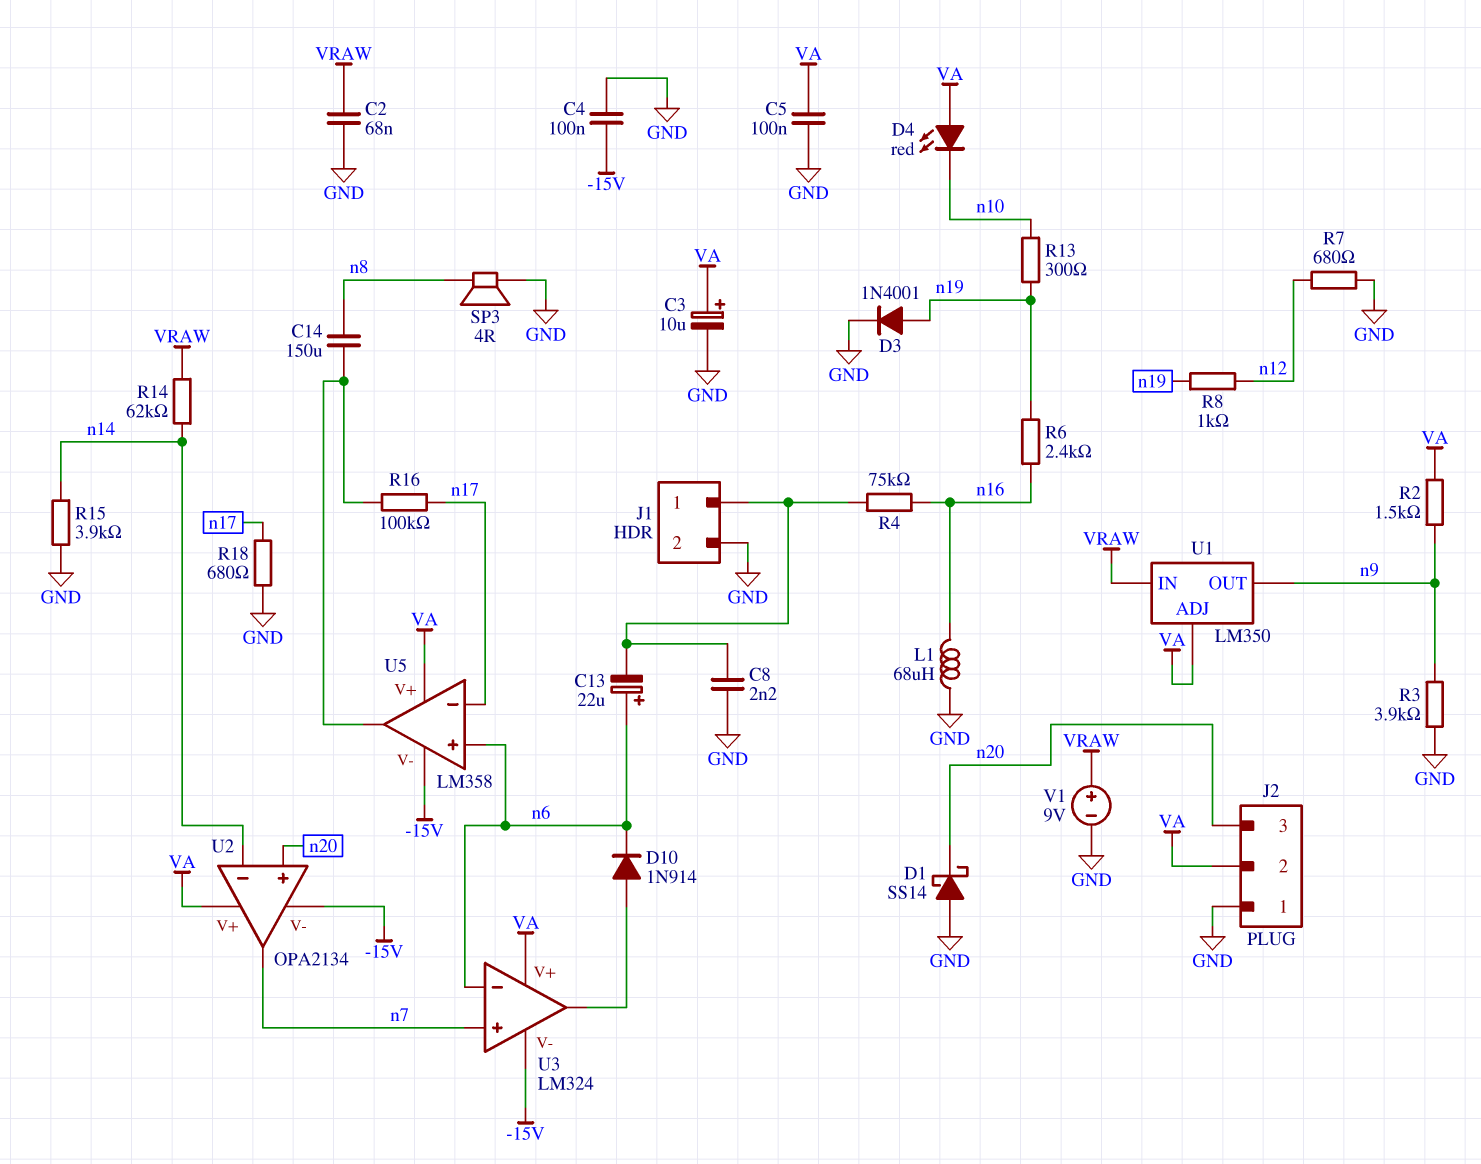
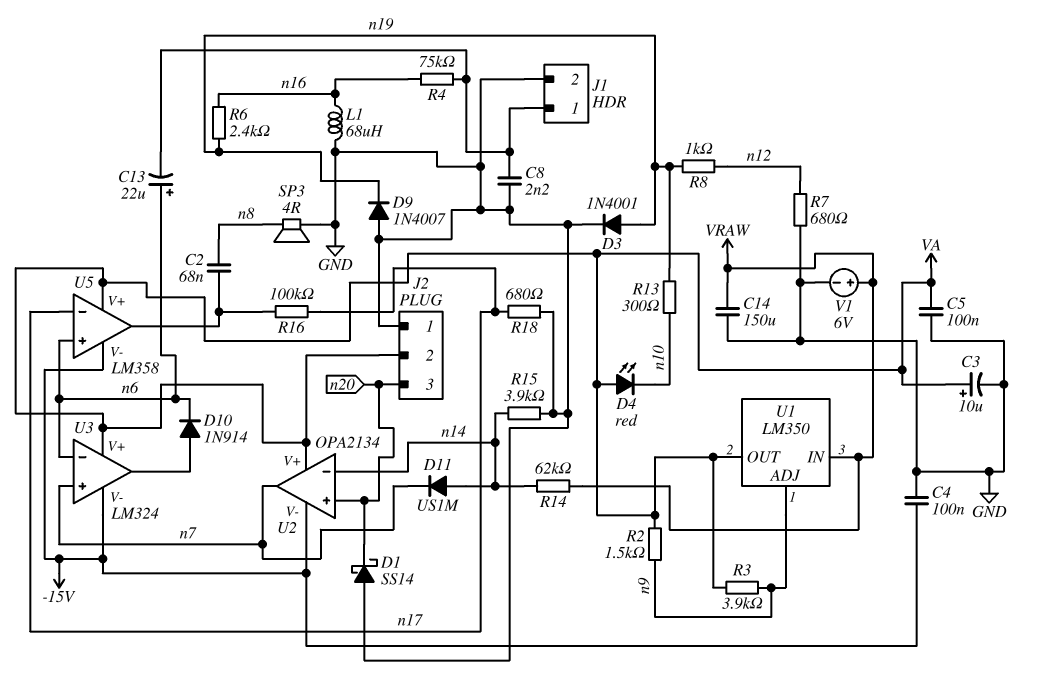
C2: 68nF (GND, VRAW) -> 68nF (U5/out, n8)
C14: 150uF (U5/out, n8) -> 150uF (GND, VRAW)
D9: none -> diode 1N4007 (A GND, K n19)
D11: none -> diode US1M (A n14, K n7)
R3: 3.9k (GND, n9) -> 3.9k (VA, n9)
U1 pin ADJ: VA -> n9
U1 pin OUT: n9 -> VA
V1: 9V (plus VRAW, minus GND) -> 6V (plus VRAW, minus GND)

